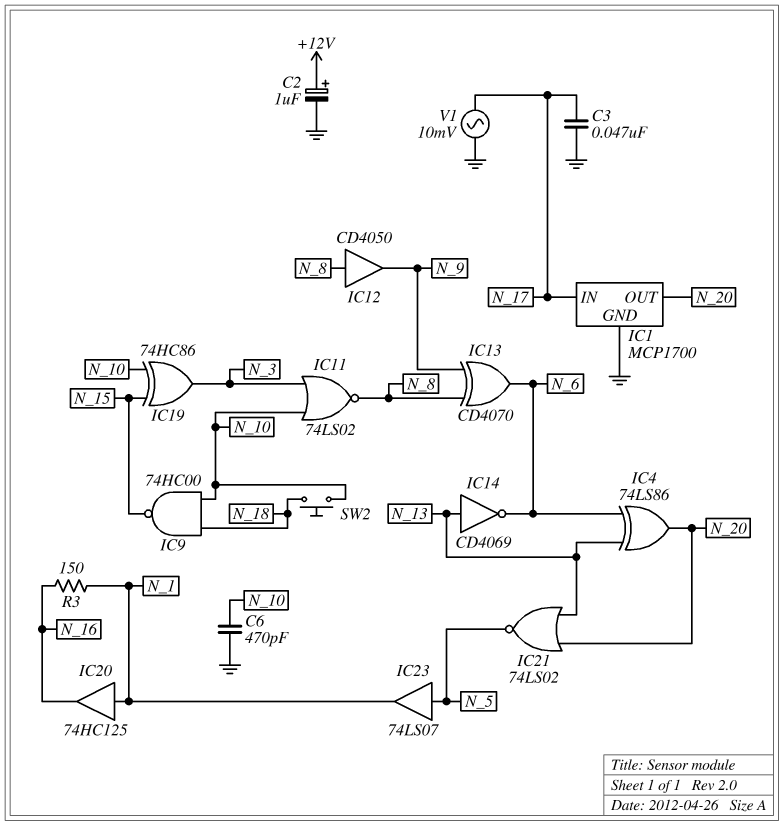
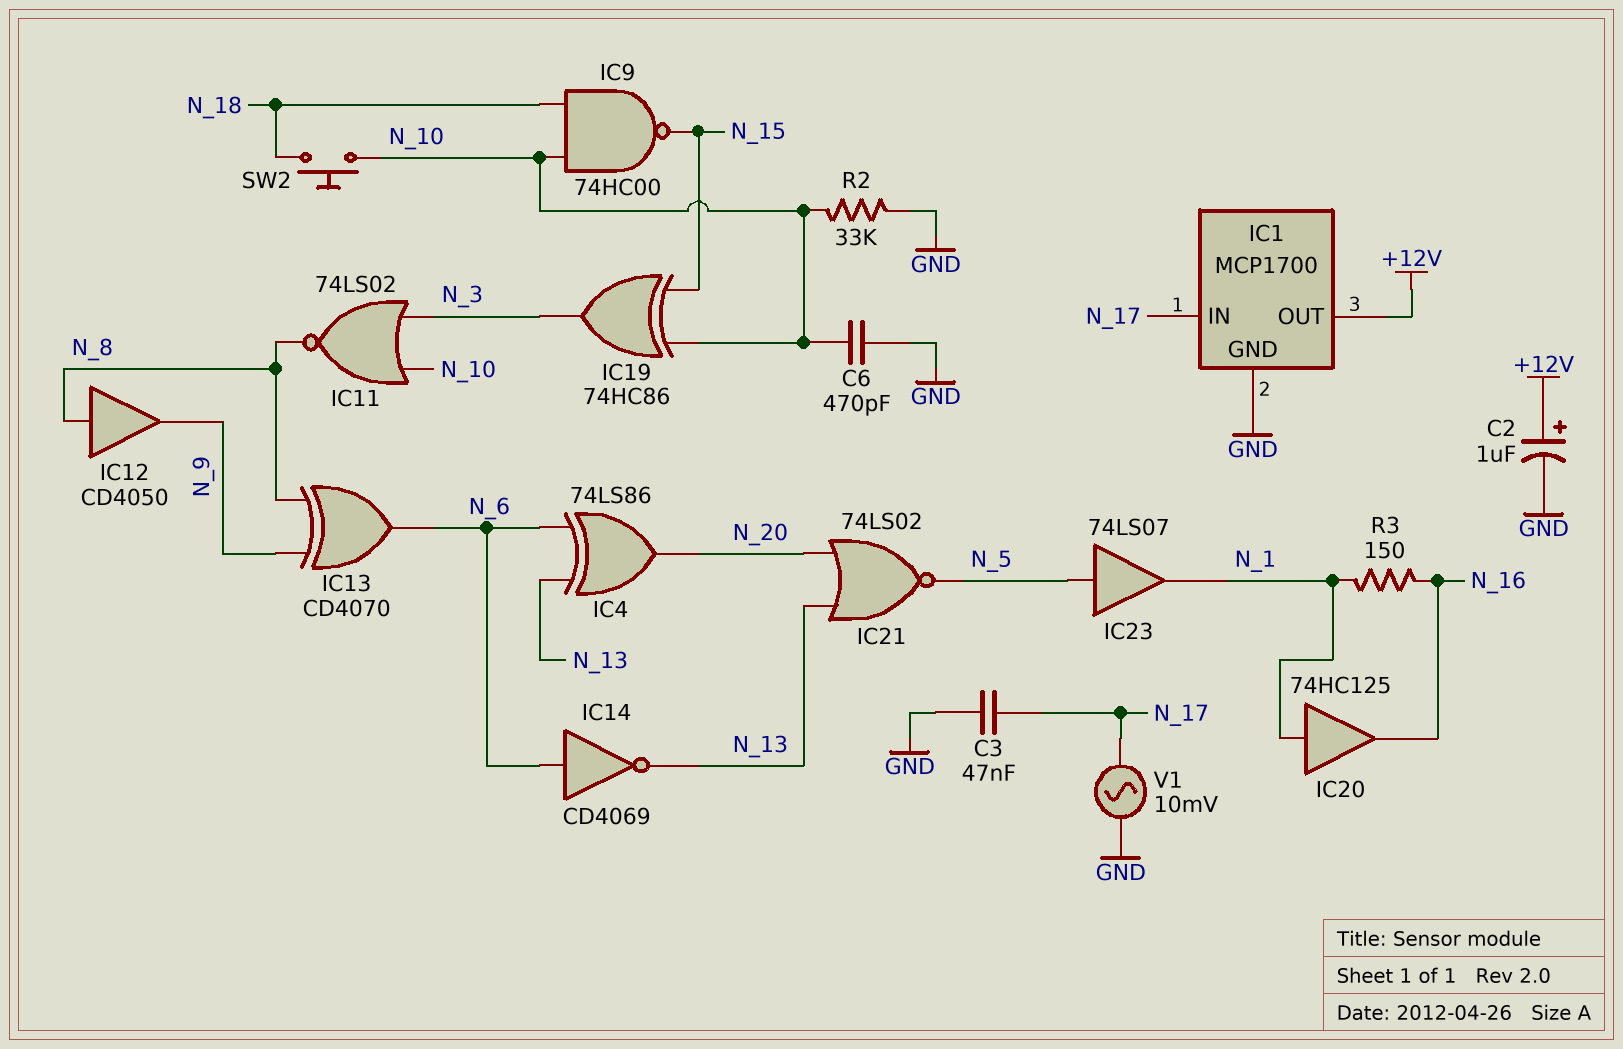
IC1 pin OUT: N_20 -> +12V
IC14: NOT CD4069 (in N_13, out N_6) -> NOT CD4069 (in N_6, out N_13)
R2: none -> 33k (GND, N_10)

